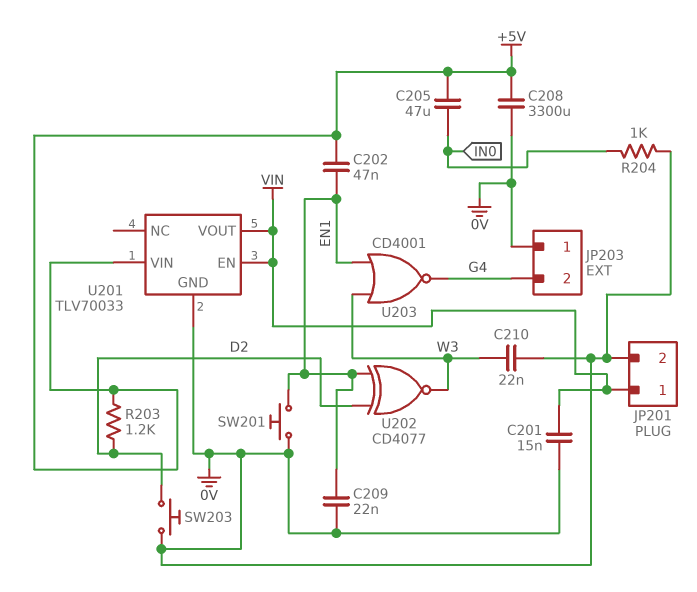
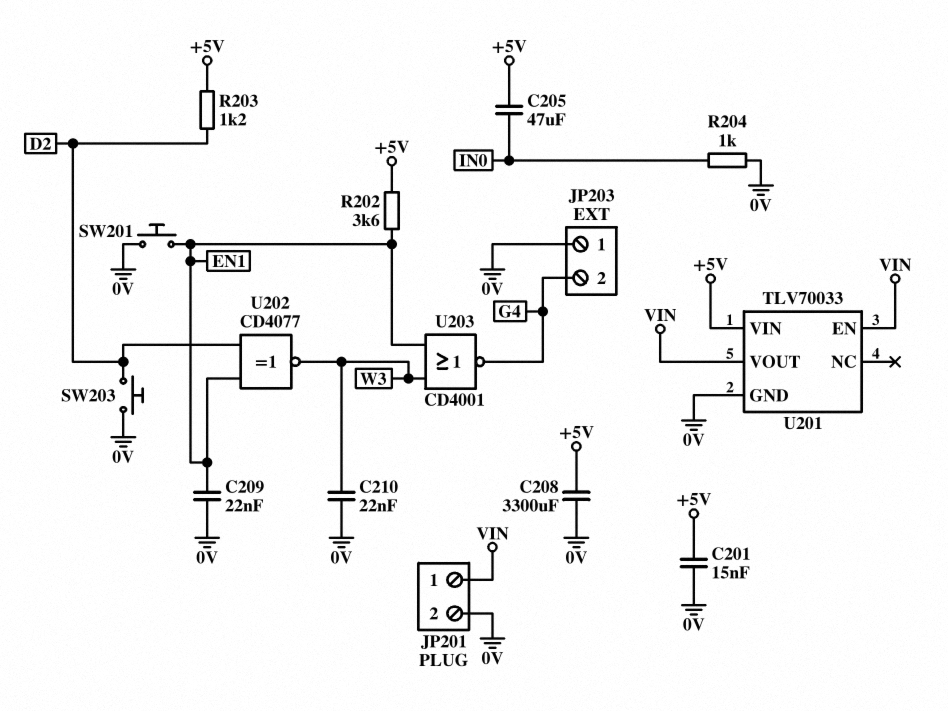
C201: 15nF (0V, VIN) -> 15nF (+5V, 0V)
C202: 47nF (+5V, EN1) -> none
R202: none -> 3.6k (+5V, EN1)

